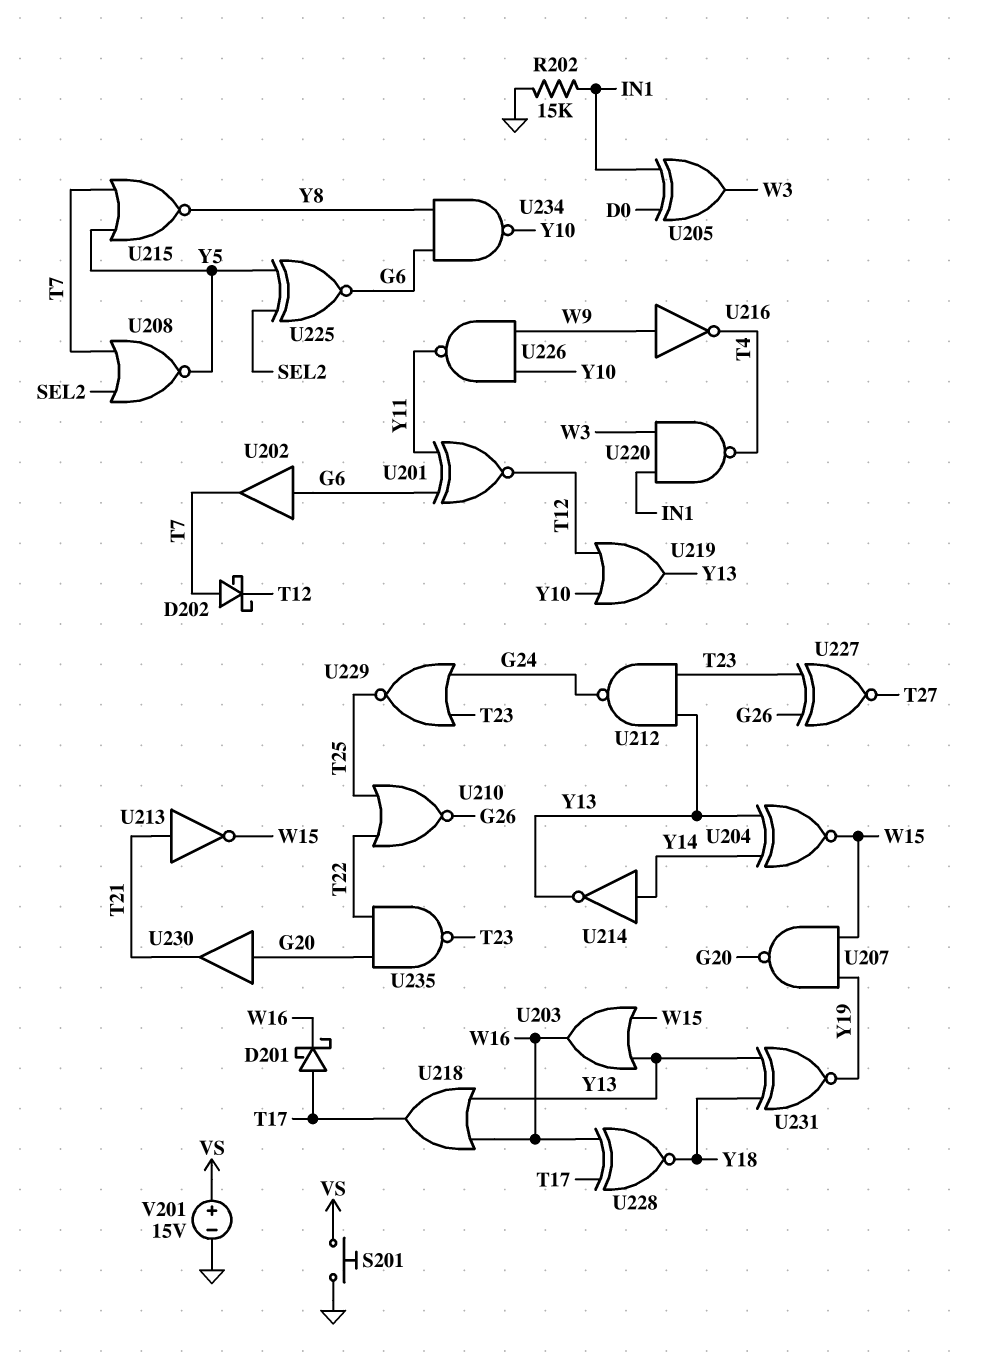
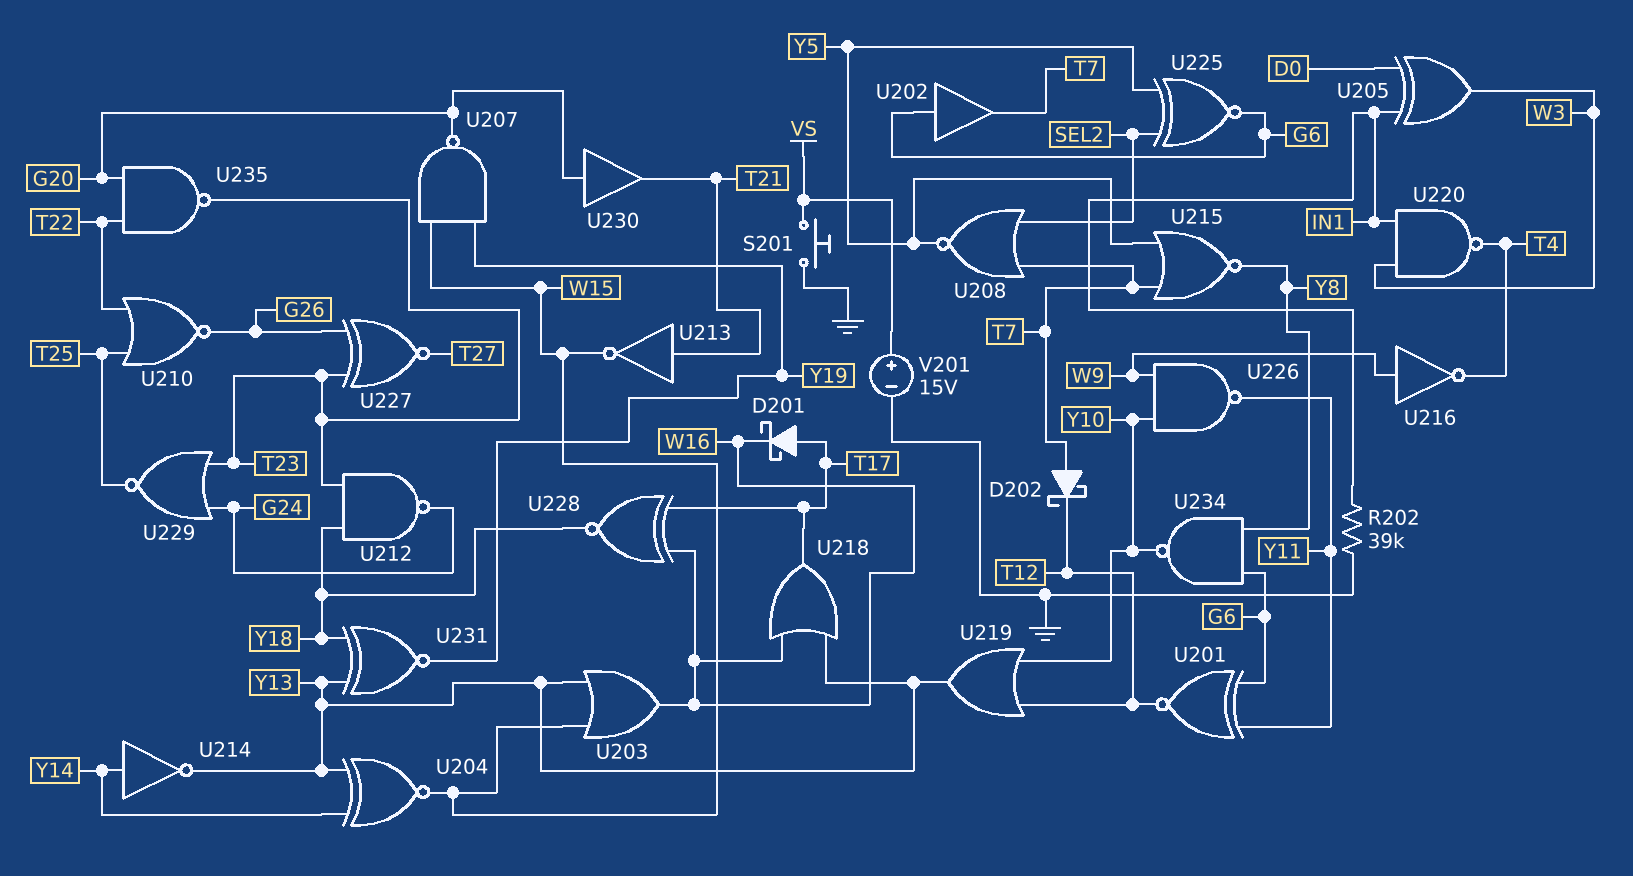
R202: 15k (GND, IN1) -> 39k (GND, IN1)
U212: NAND (in T23, in Y13, out G24) -> NAND (in T23, in Y18, out G24)

